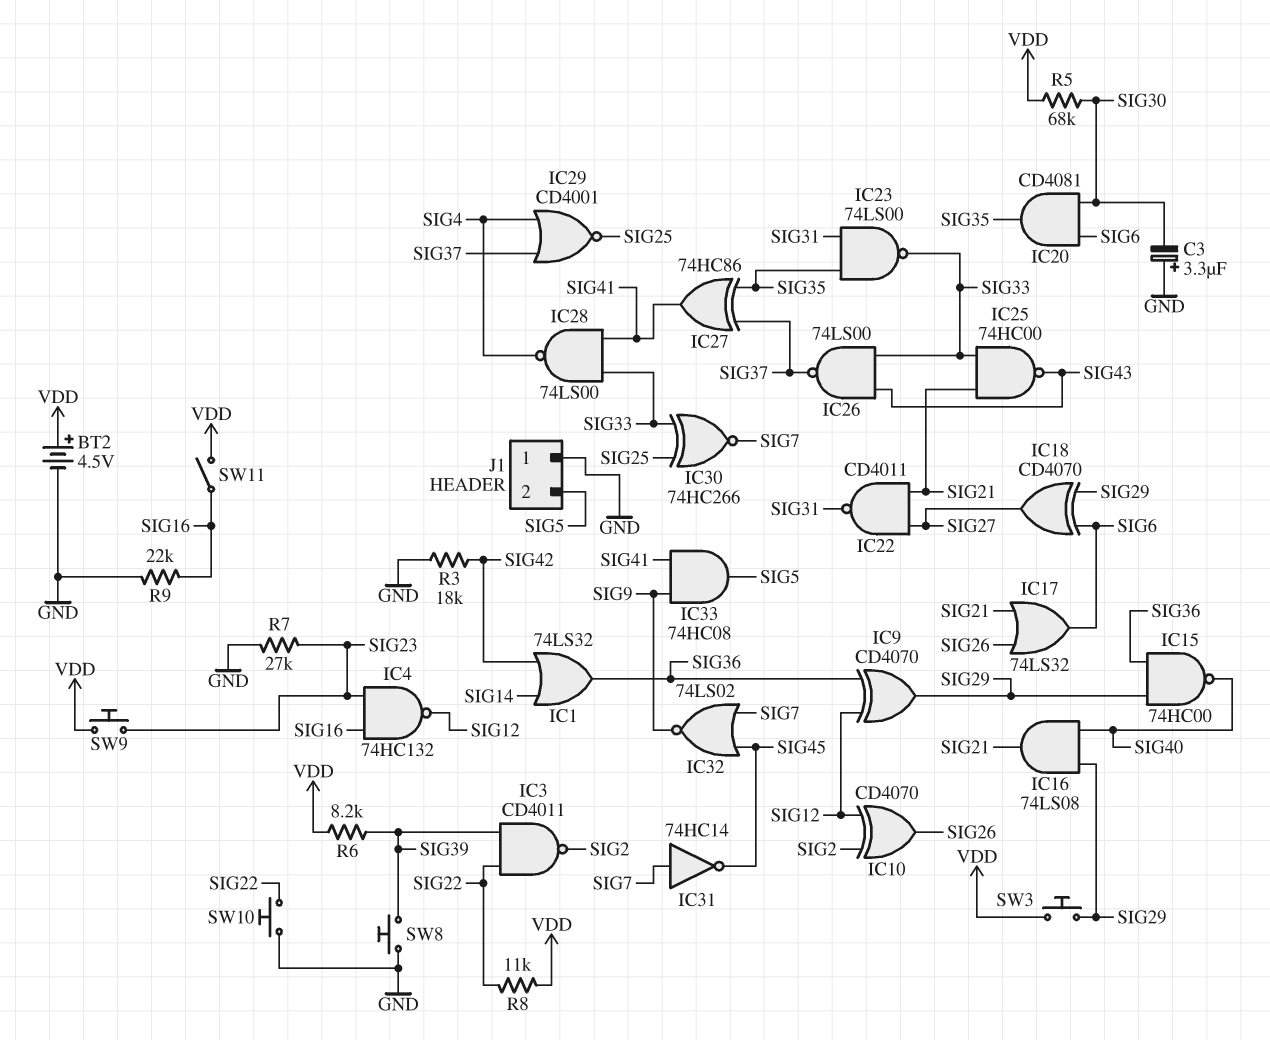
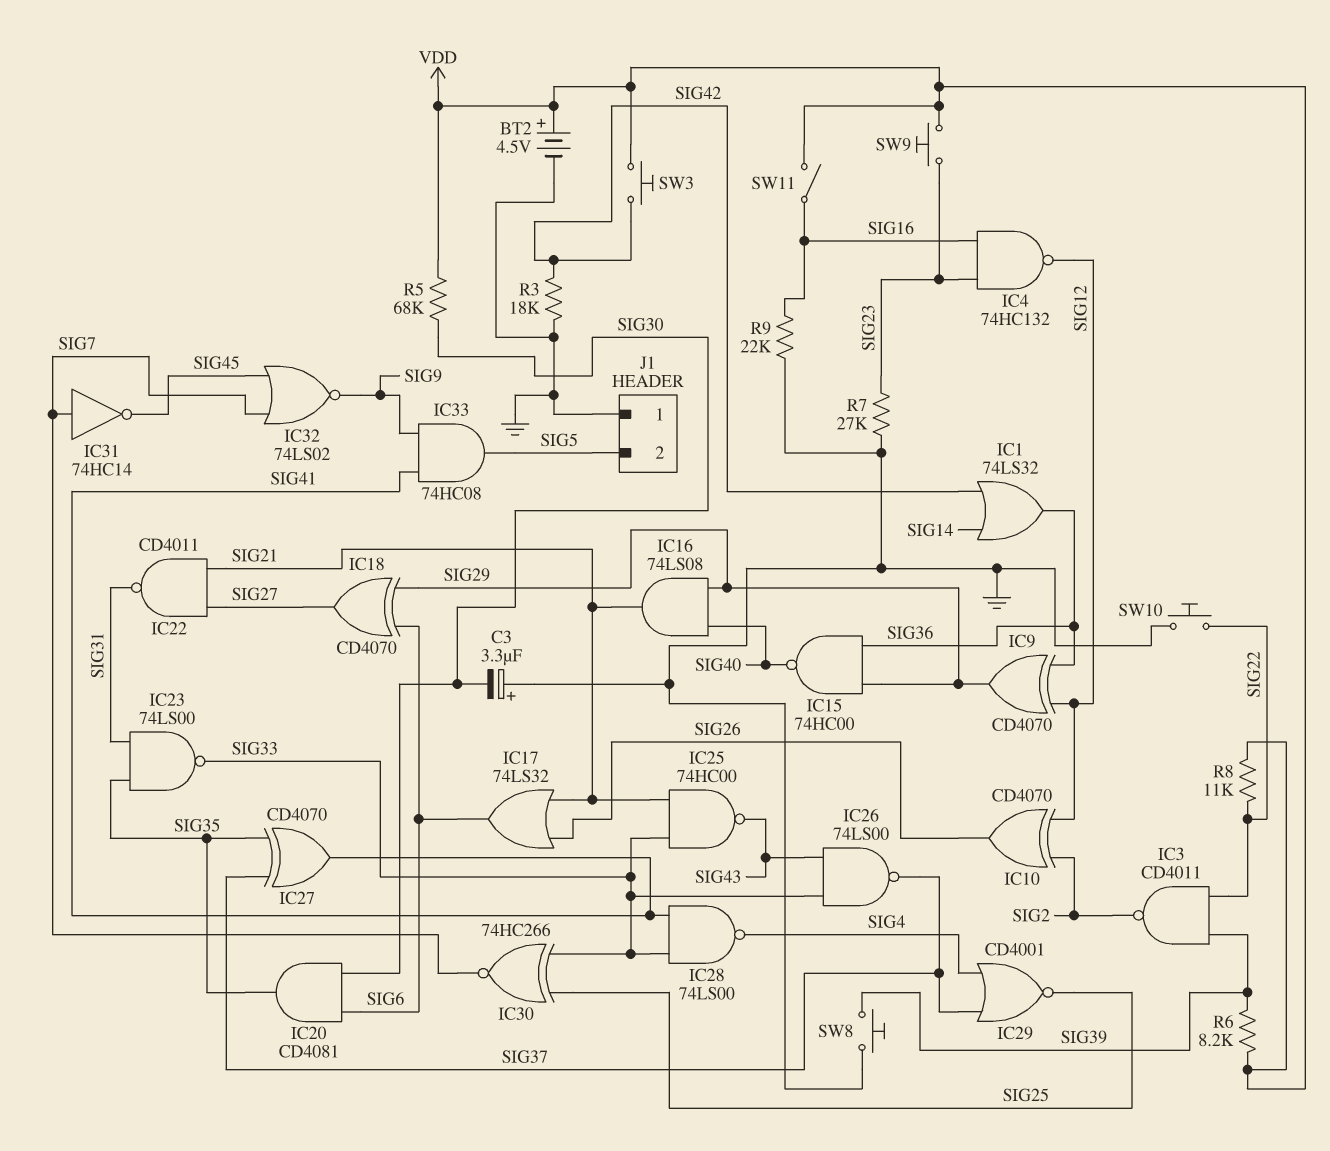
IC27: XOR 74HC86 (in SIG35, in SIG37, out SIG41) -> XOR CD4070 (in SIG35, in SIG37, out SIG41)
SW3: button (SIG29, VDD) -> button (SIG42, VDD)

